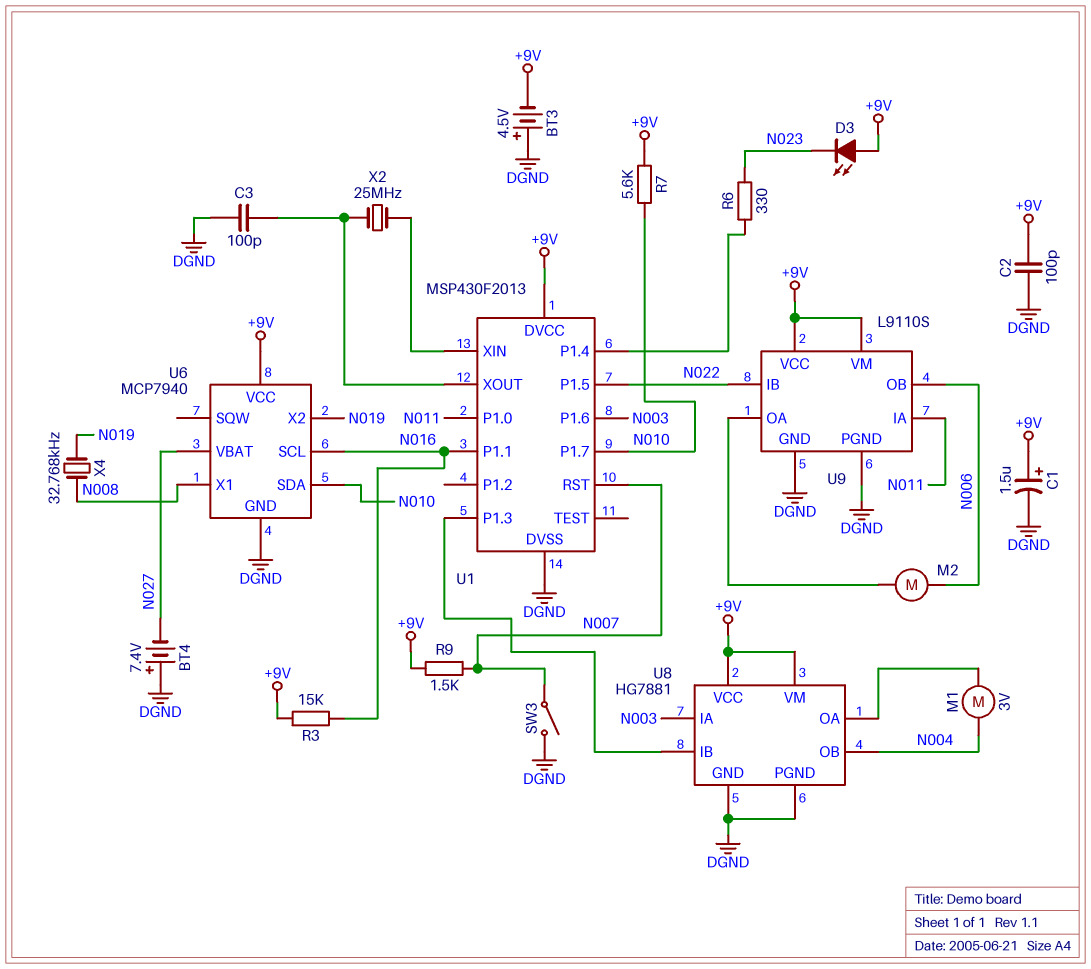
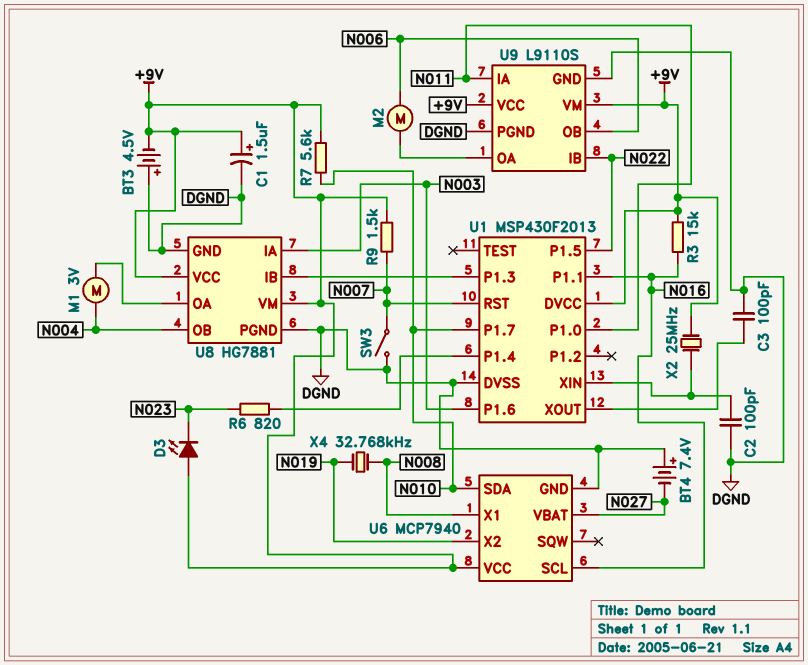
C2: 100pF (+9V, DGND) -> 100pF (DGND, U1/XIN)
R6: 330 (N023, U1/P1.4) -> 820 (N023, U1/P1.4)
X2: 25MHz (U1/XIN, U1/XOUT) -> 25MHz (+9V, U1/XIN)

